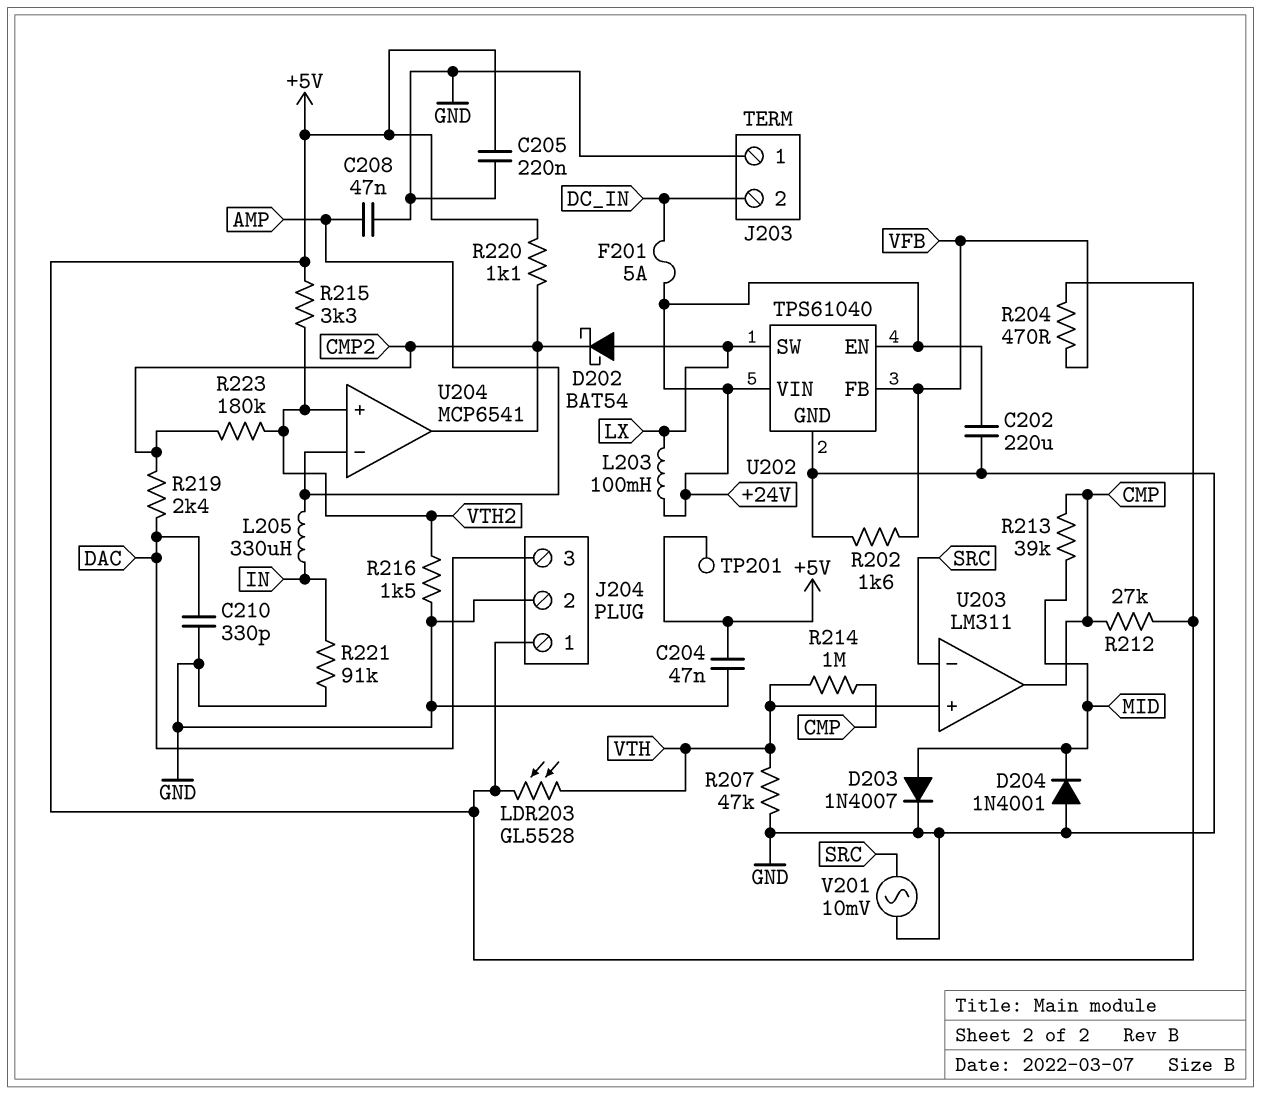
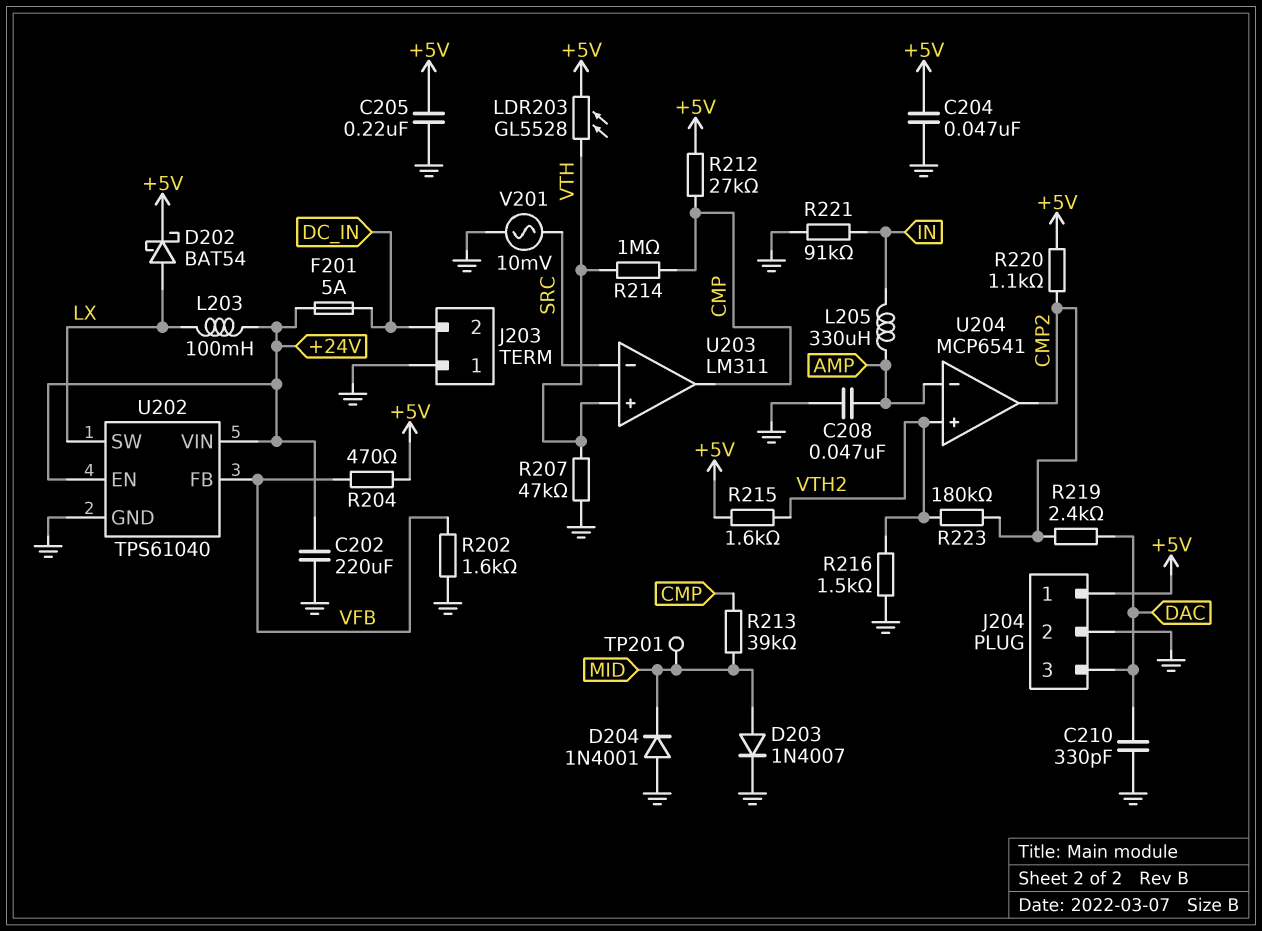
D202: schottky BAT54 (A LX, K CMP2) -> schottky BAT54 (A LX, K +5V)
R215: 3.3k (+5V, VTH2) -> 1.6k (+5V, VTH2)
TP201: test point (+5V) -> test point (MID)

